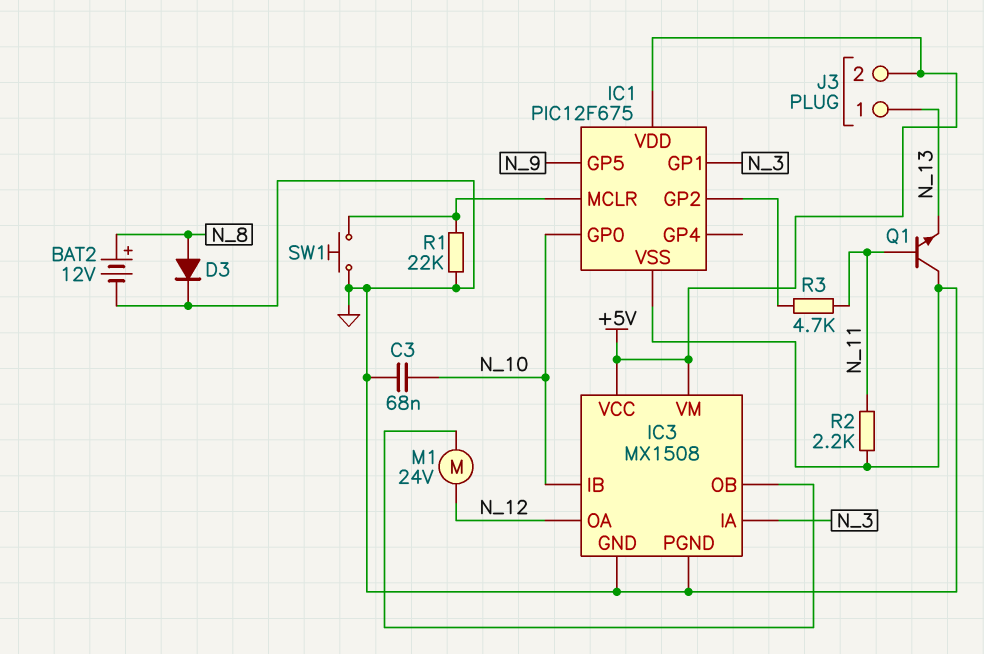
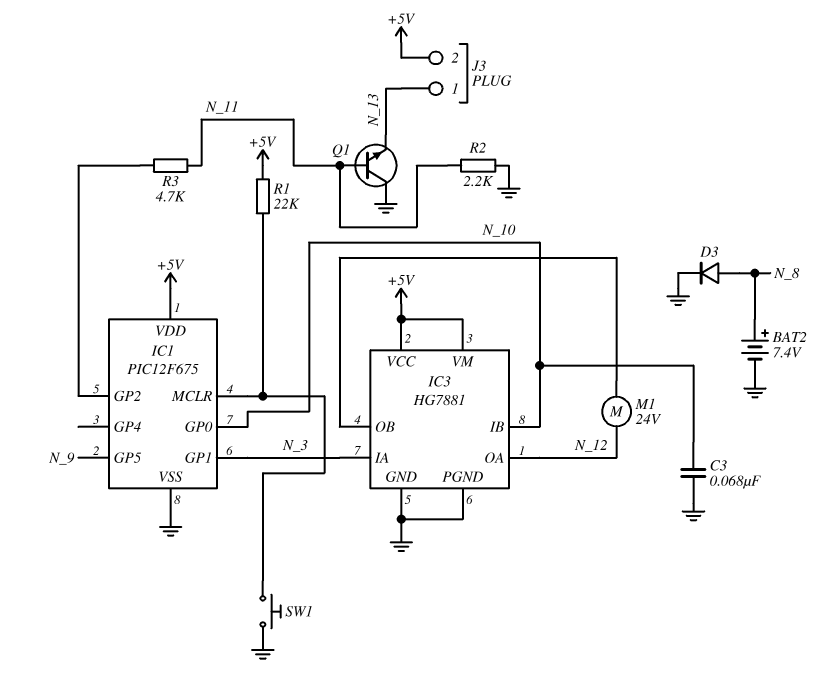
BAT2: 12V (plus N_8, minus GND) -> 7.4V (plus N_8, minus GND)
IC3: MX1508 -> HG7881
R1: 22k (GND, IC1/MCLR) -> 22k (+5V, IC1/MCLR)

